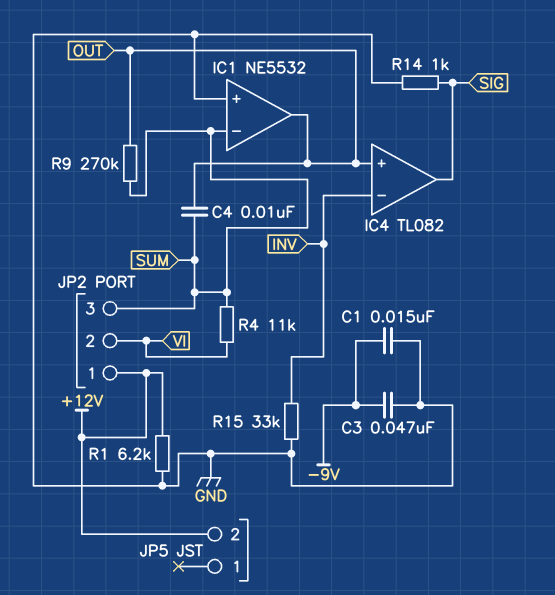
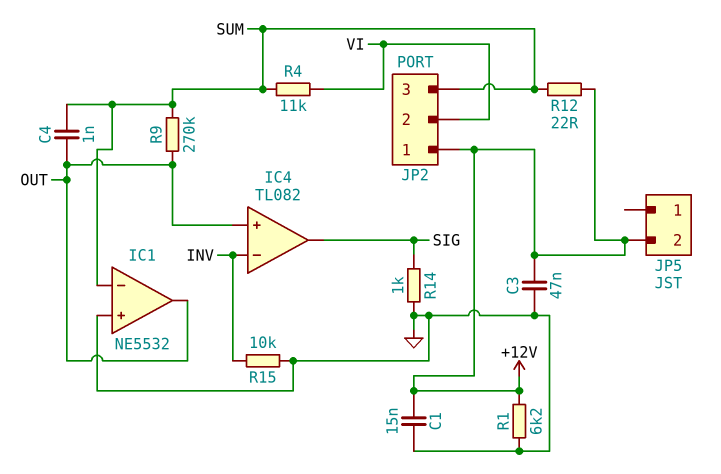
C1: 15nF (-9V, GND) -> 15nF (+12V, GND)
C3: 47nF (-9V, GND) -> 47nF (+12V, GND)
C4: 10nF (OUT, SUM) -> 1nF (OUT, SUM)
R12: none -> 22 (+12V, SUM)
R15: 33k (GND, INV) -> 10k (GND, INV)

